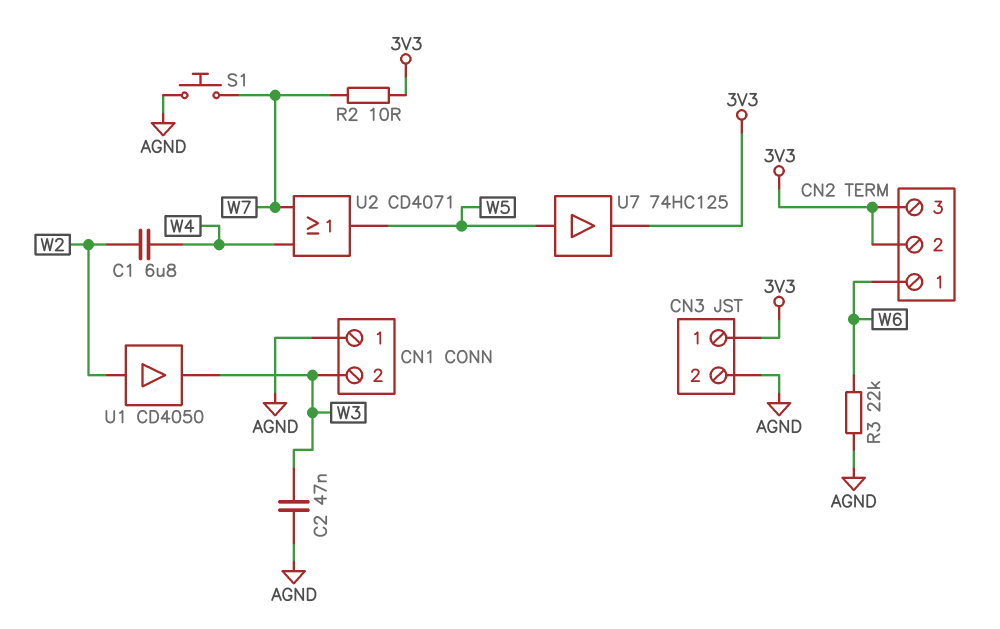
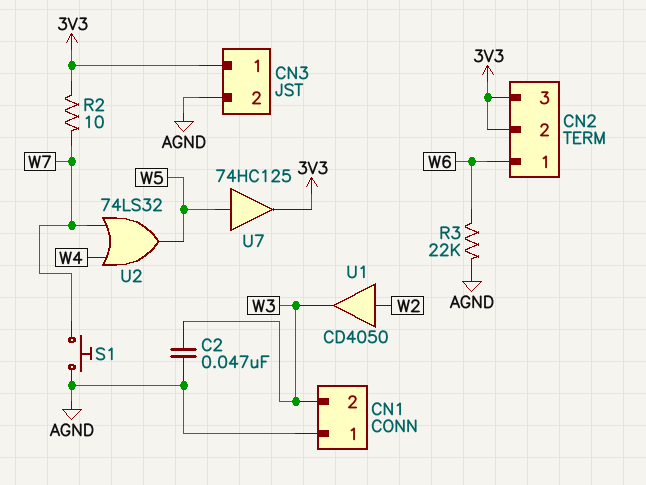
C1: 6.8uF (W2, W4) -> none
U2: OR CD4071 (in W4, in W7, out W5) -> OR 74LS32 (in W4, in W7, out W5)

